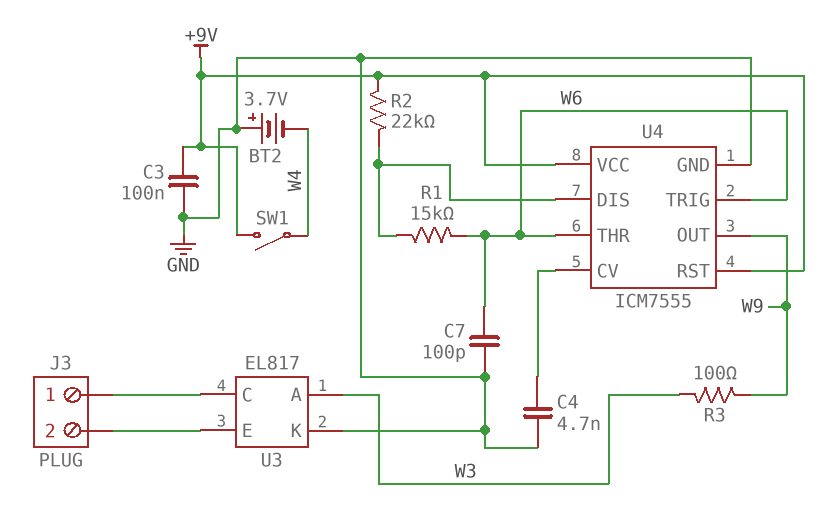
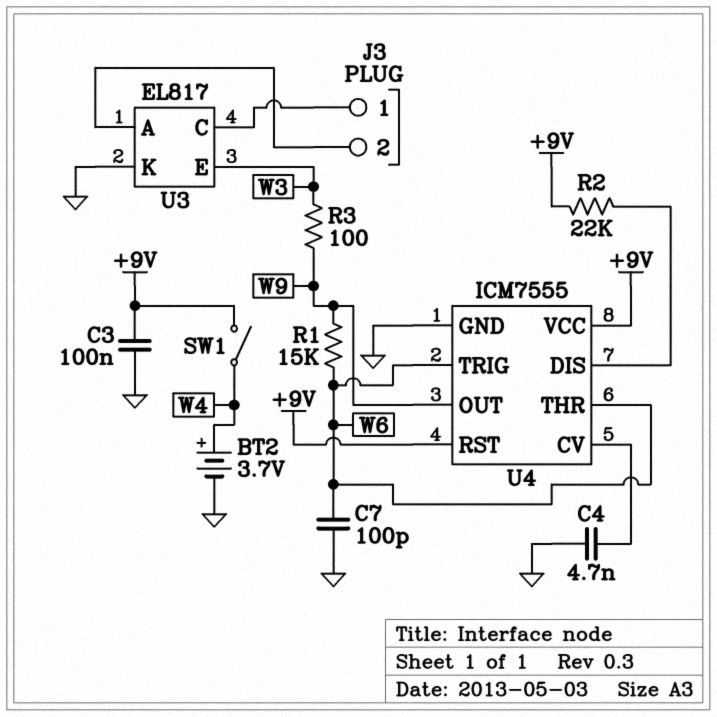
BT2: 3.7V (plus GND, minus W4) -> 3.7V (plus W4, minus GND)
R1: 15k (U4/DIS, W6) -> 15k (W6, W9)
U3 pin A: W3 -> J3/2
U3 pin E: J3/2 -> W3

